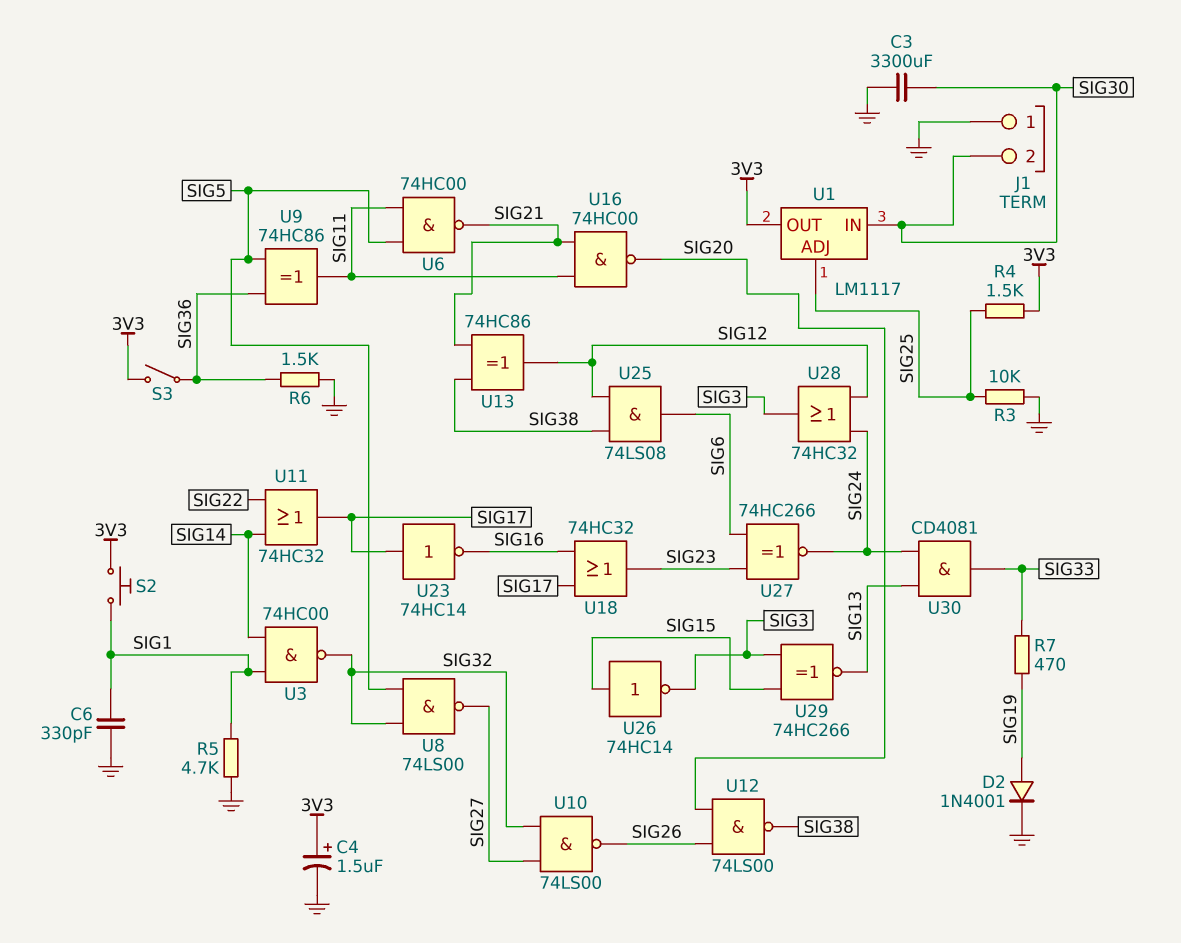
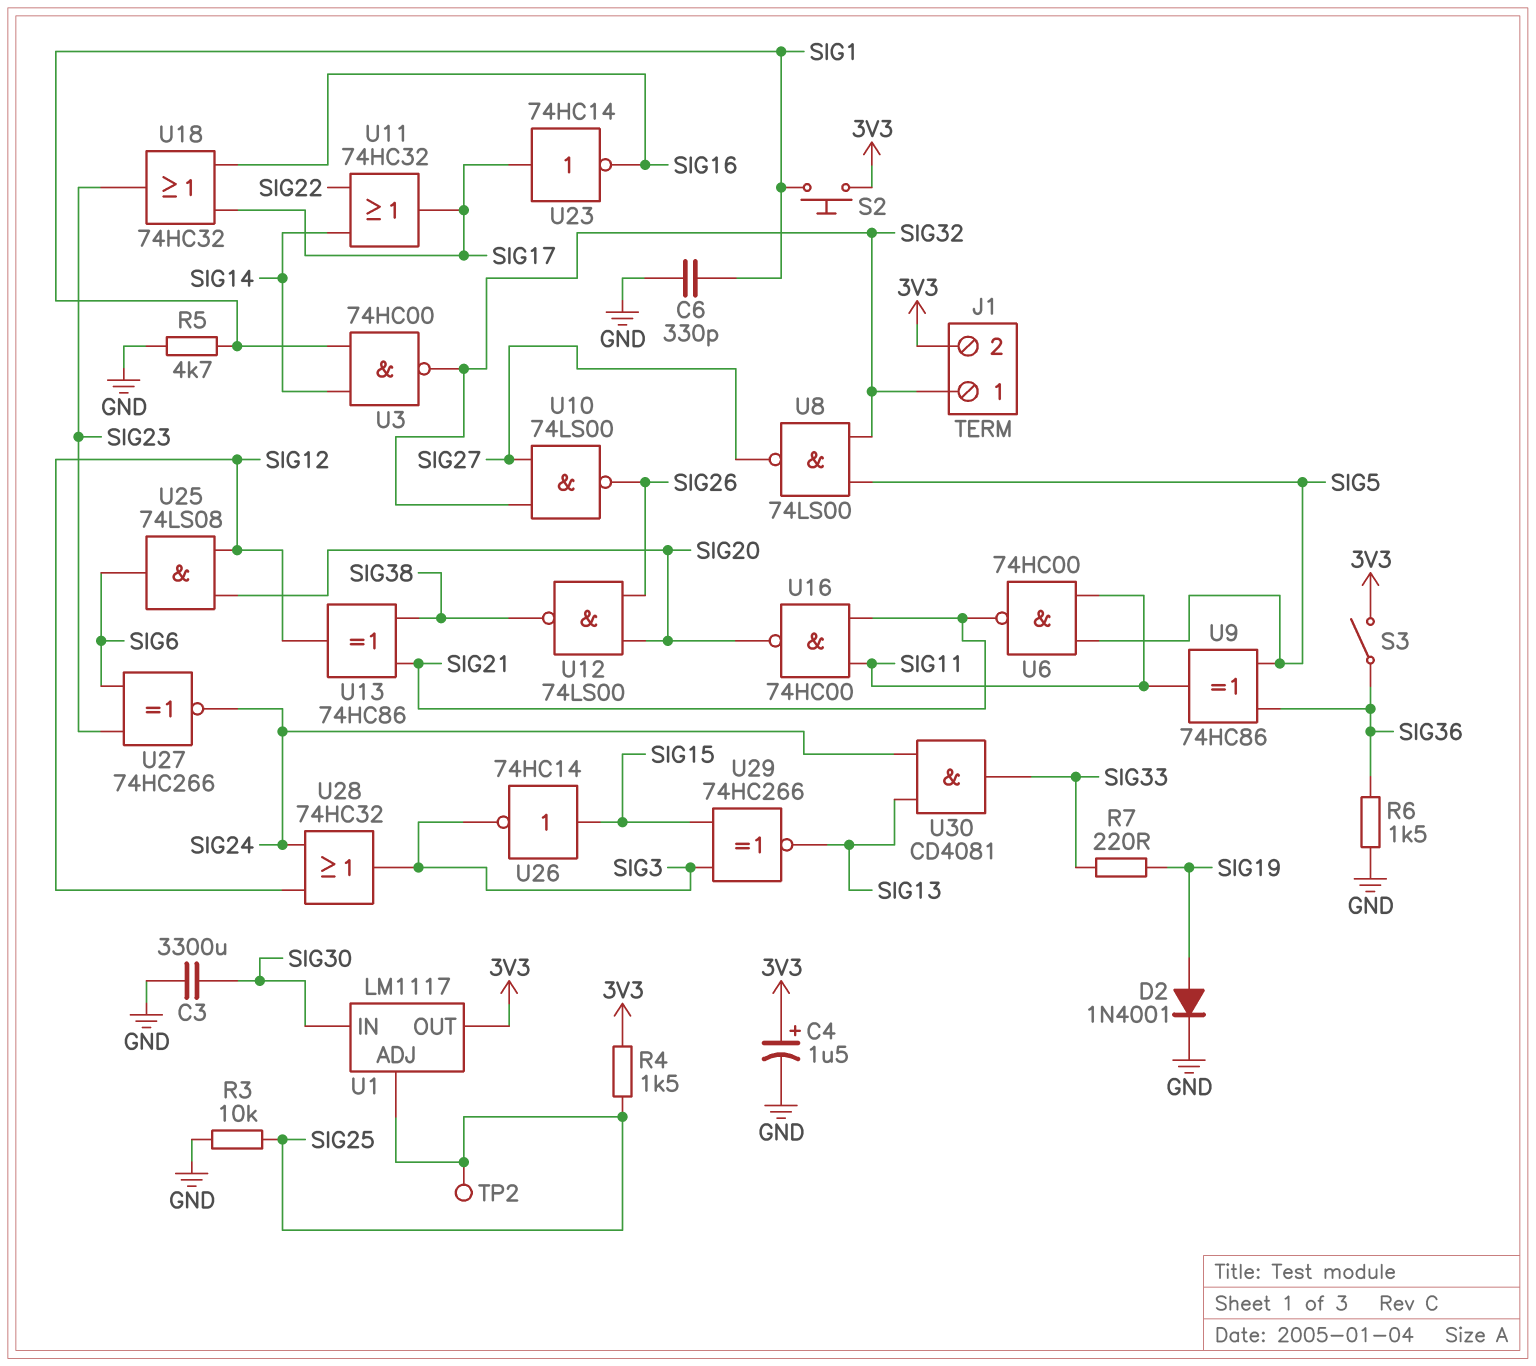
J1 pin 1: GND -> SIG32
J1 pin 2: SIG30 -> 3V3
R7: 470 (SIG19, SIG33) -> 220 (SIG19, SIG33)
TP2: none -> test point (SIG25)
U25: AND 74LS08 (in SIG12, in SIG38, out SIG6) -> AND 74LS08 (in SIG12, in SIG20, out SIG6)

